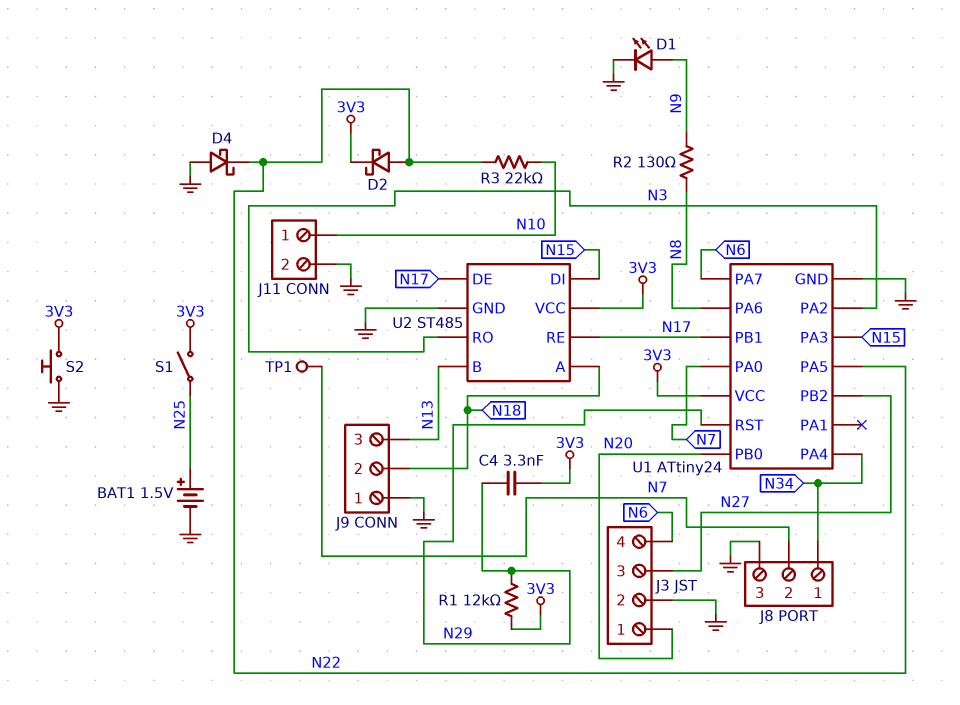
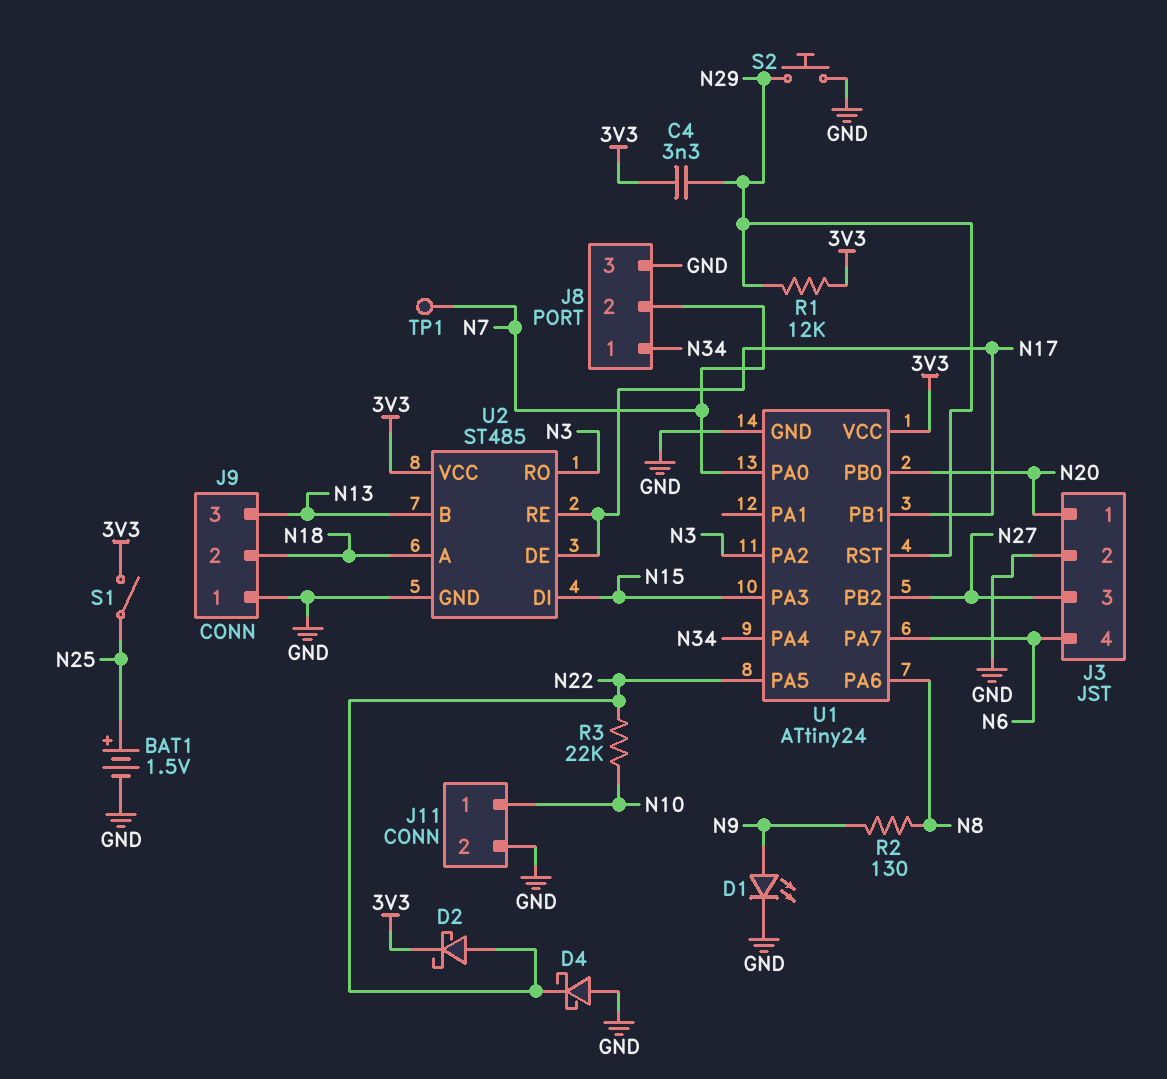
S2: button (3V3, GND) -> button (GND, N29)

